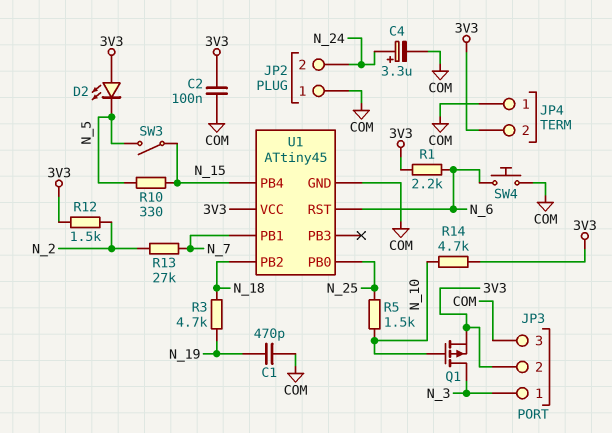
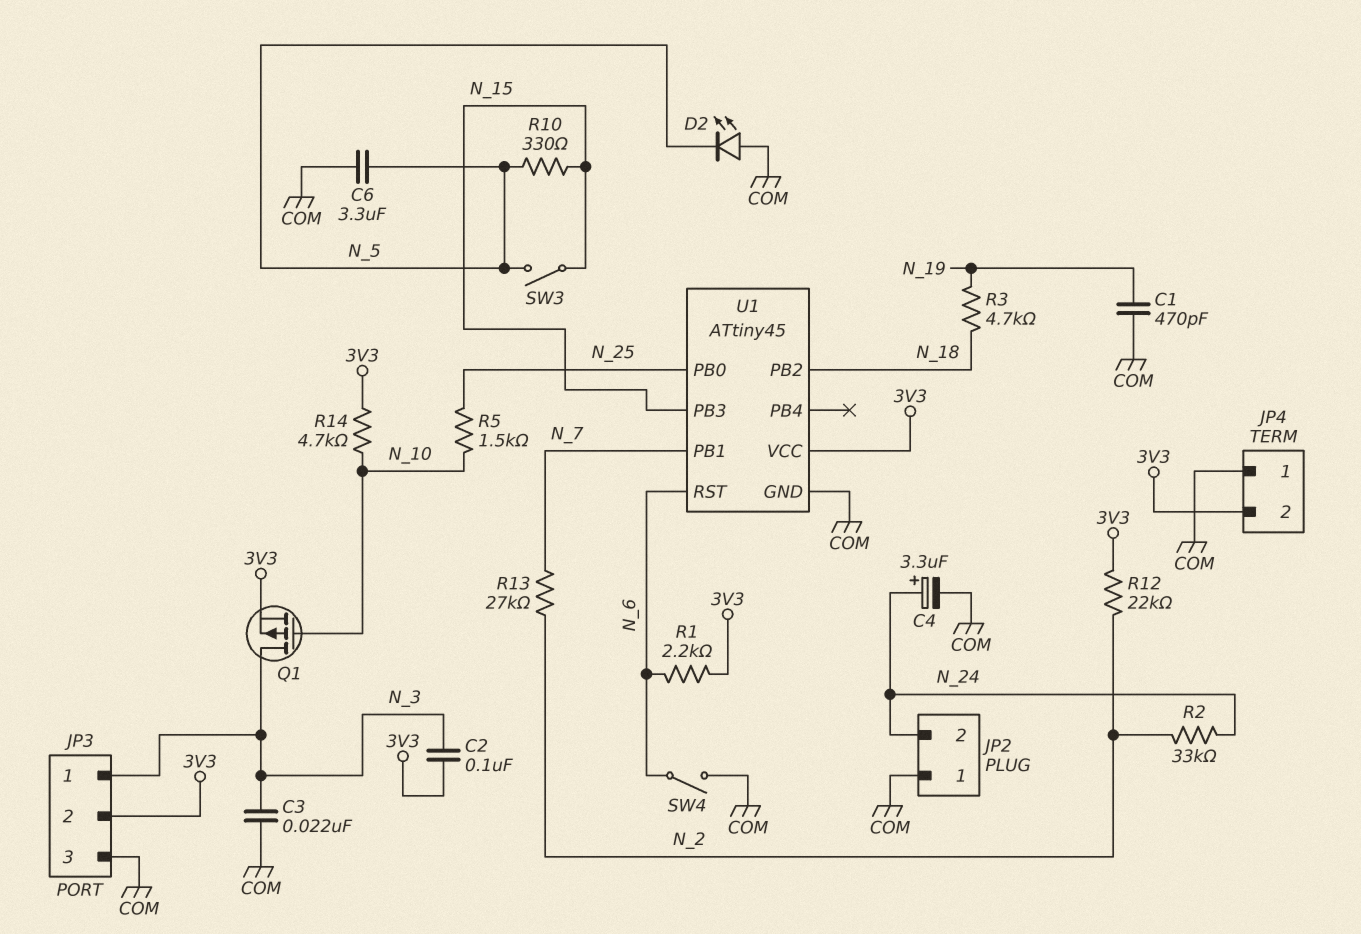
C2: 100nF (3V3, COM) -> 100nF (3V3, N_3)
C3: none -> 22nF (COM, N_3)
C6: none -> 3.3uF (COM, N_5)
D2: LED (A 3V3, K N_5) -> LED (A COM, K N_5)
R2: none -> 33k (N_2, N_24)
R12: 1.5k (3V3, N_2) -> 22k (3V3, N_2)
SW4: button (COM, N_6) -> switch (COM, N_6)
U1 pin PB3: none -> N_15
U1 pin PB4: N_15 -> none

